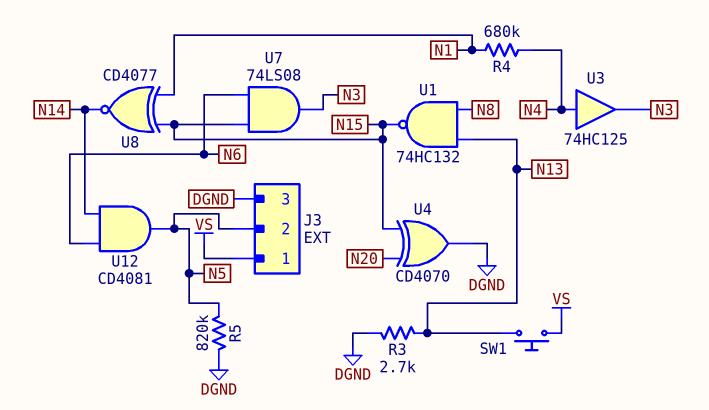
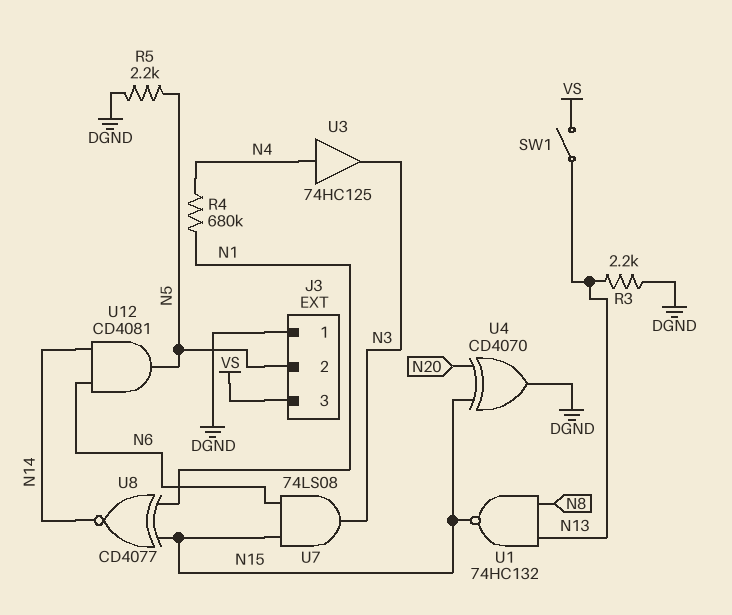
J3 pin 1: VS -> DGND
J3 pin 3: DGND -> VS
R3: 2.7k (DGND, N13) -> 2.2k (DGND, N13)
R5: 820k (DGND, N5) -> 2.2k (DGND, N5)
SW1: button (N13, VS) -> switch (N13, VS)

